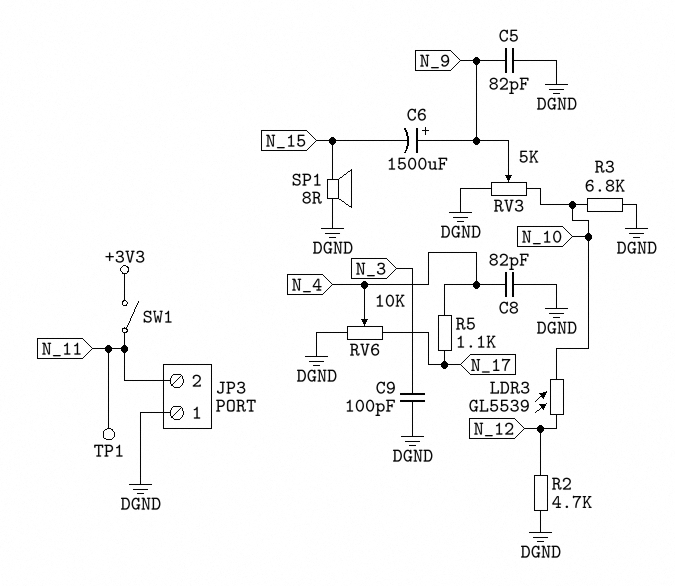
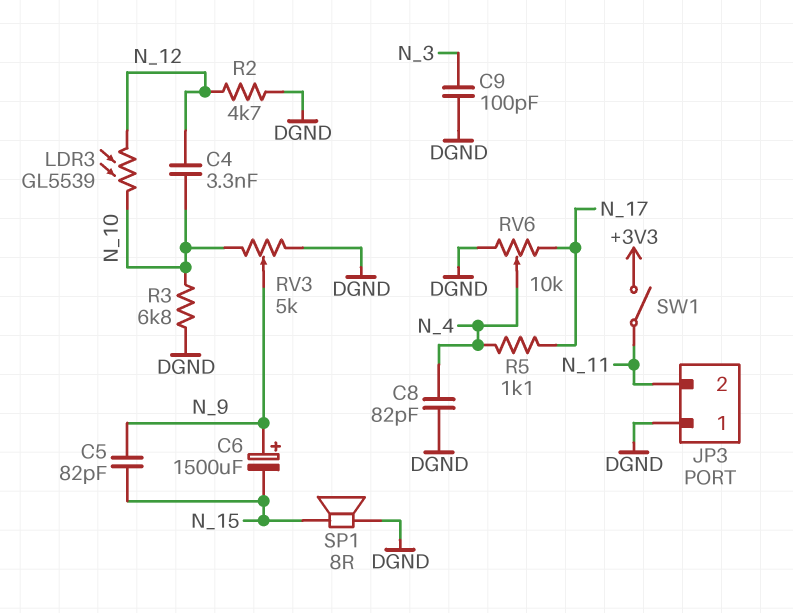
C4: none -> 3.3nF (N_10, N_12)
C5: 82pF (DGND, N_9) -> 82pF (N_9, N_15)
TP1: test point (N_11) -> none

